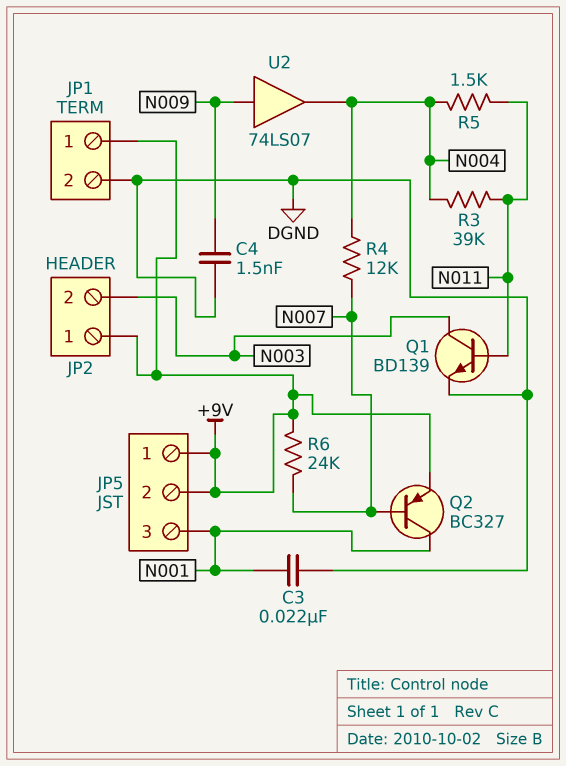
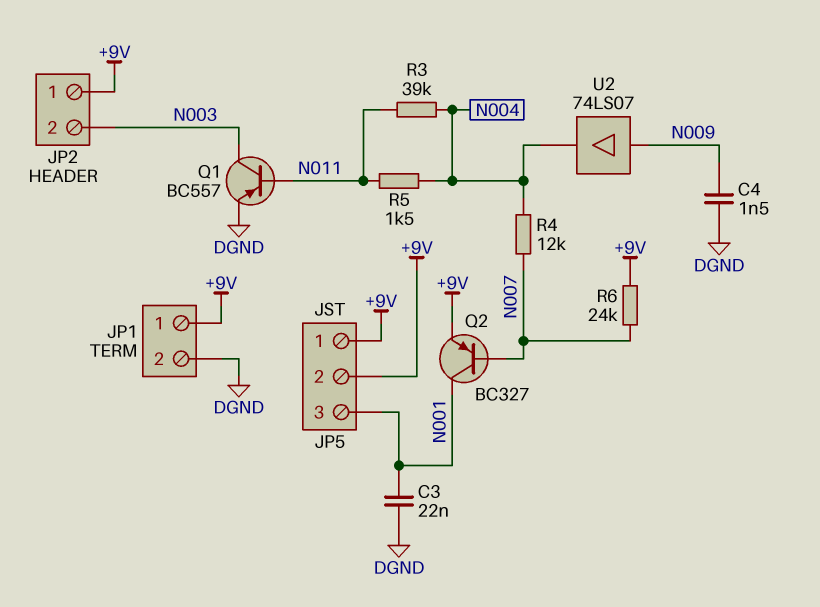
Q1: NPN BD139 (B N011, C N003, E DGND) -> PNP BC557 (B N011, C N003, E DGND)

